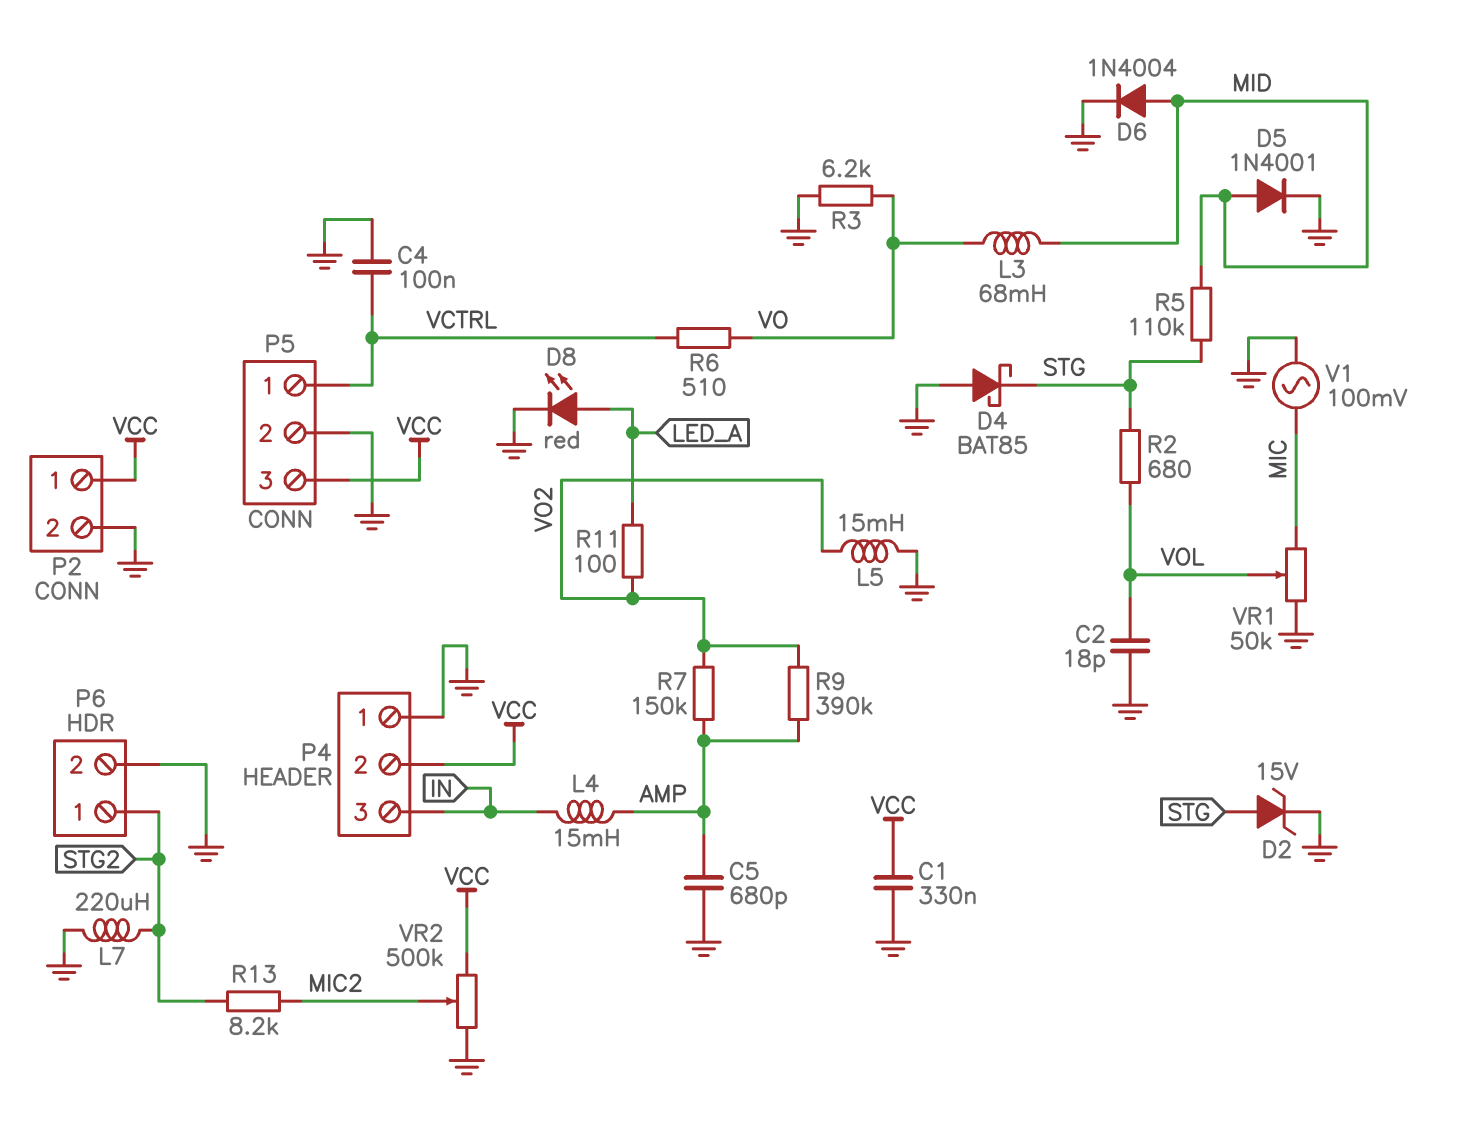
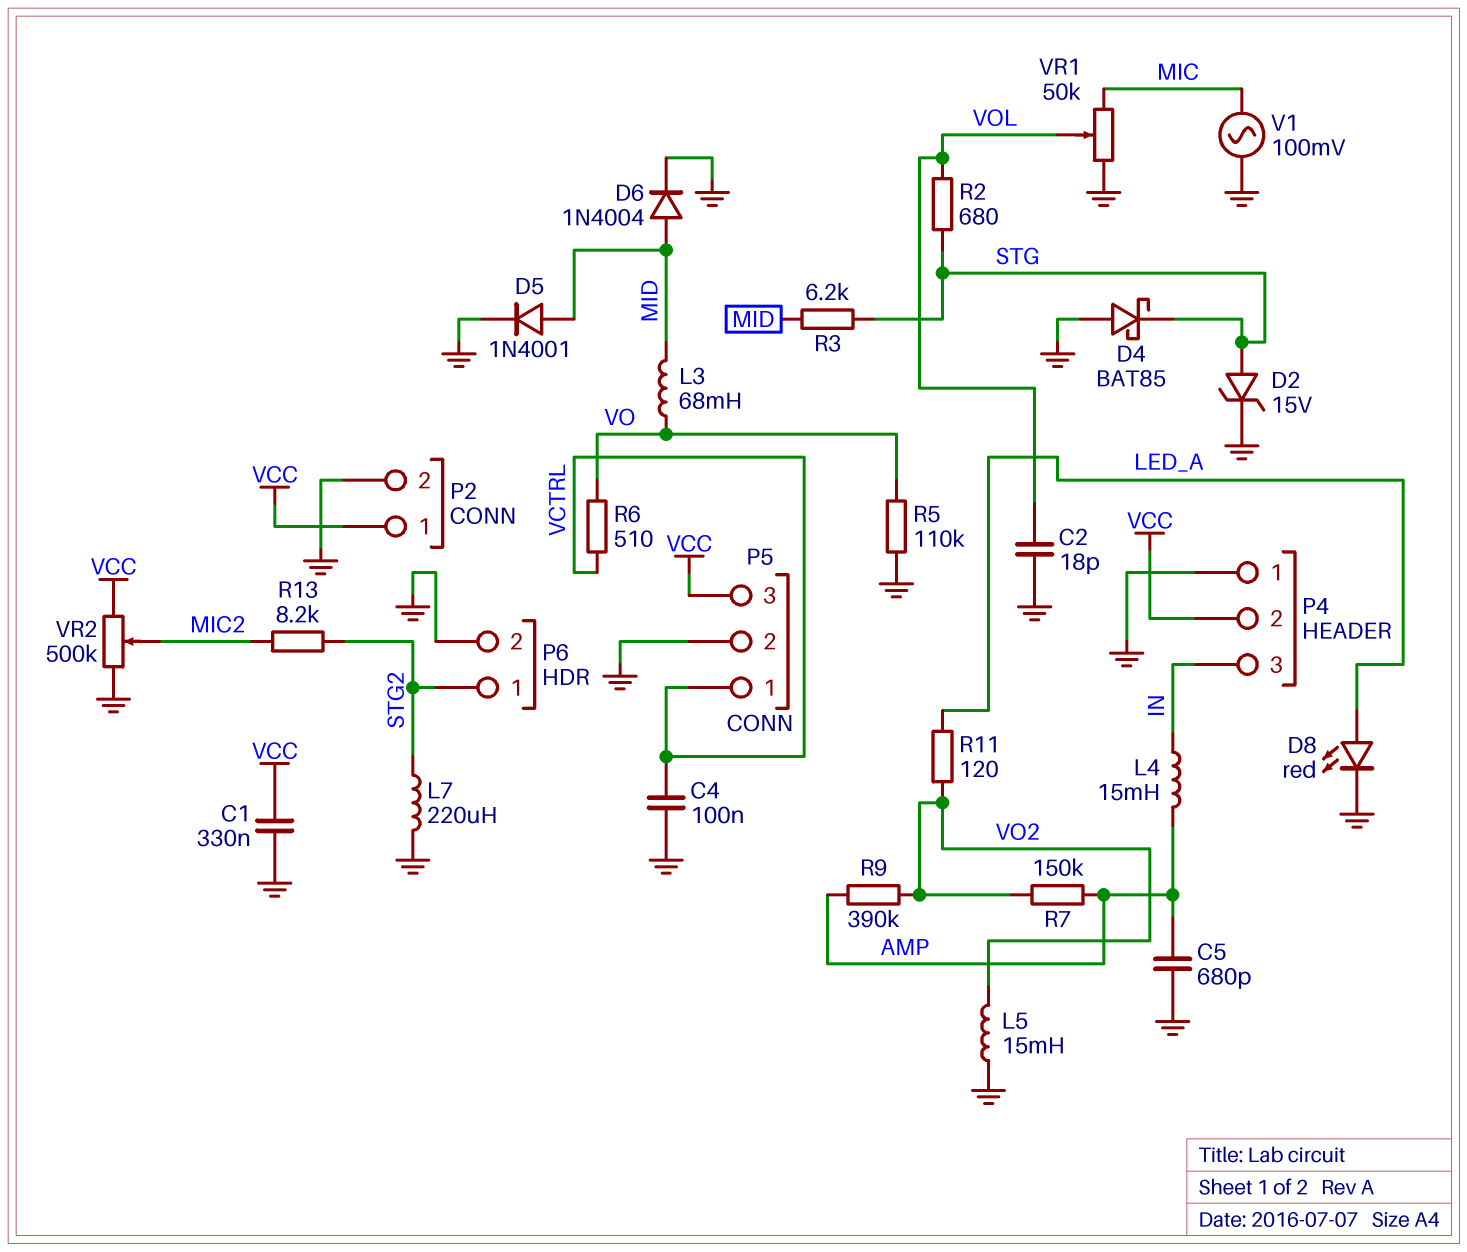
R3: 6.2k (GND, VO) -> 6.2k (MID, STG)
R5: 110k (MID, STG) -> 110k (GND, VO)
R11: 100 (LED_A, VO2) -> 120 (LED_A, VO2)

